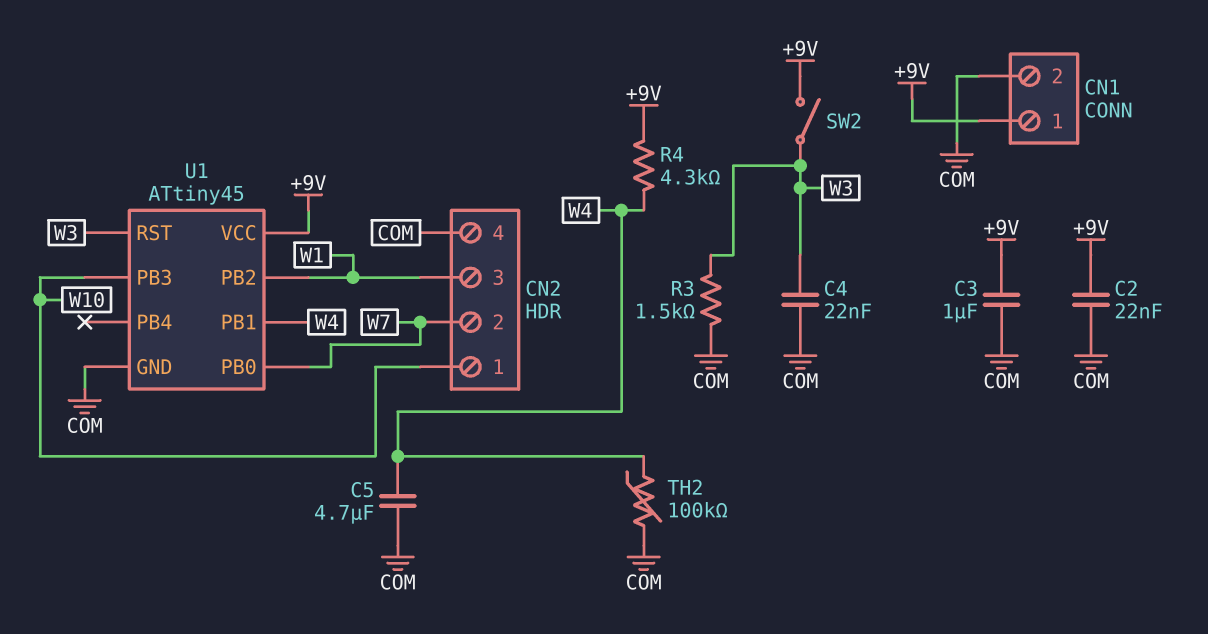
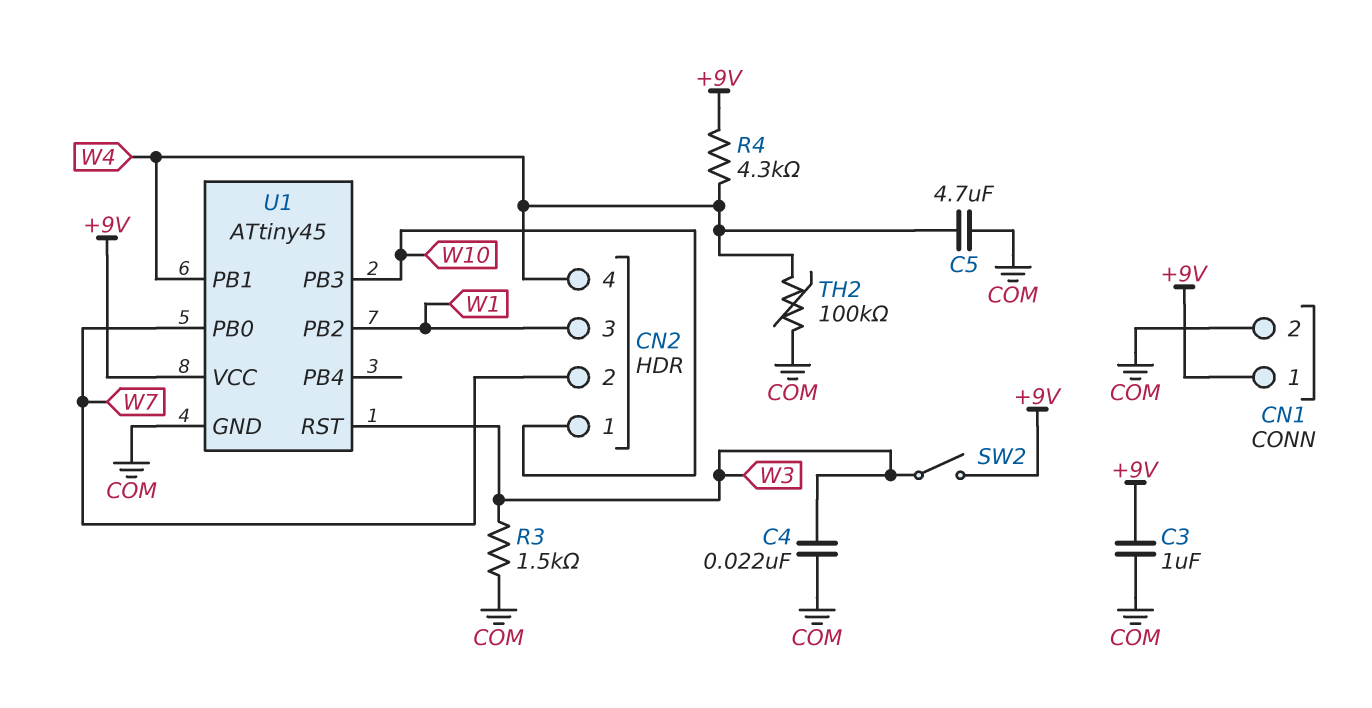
C2: 22nF (+9V, COM) -> none
CN2 pin 4: COM -> W4

